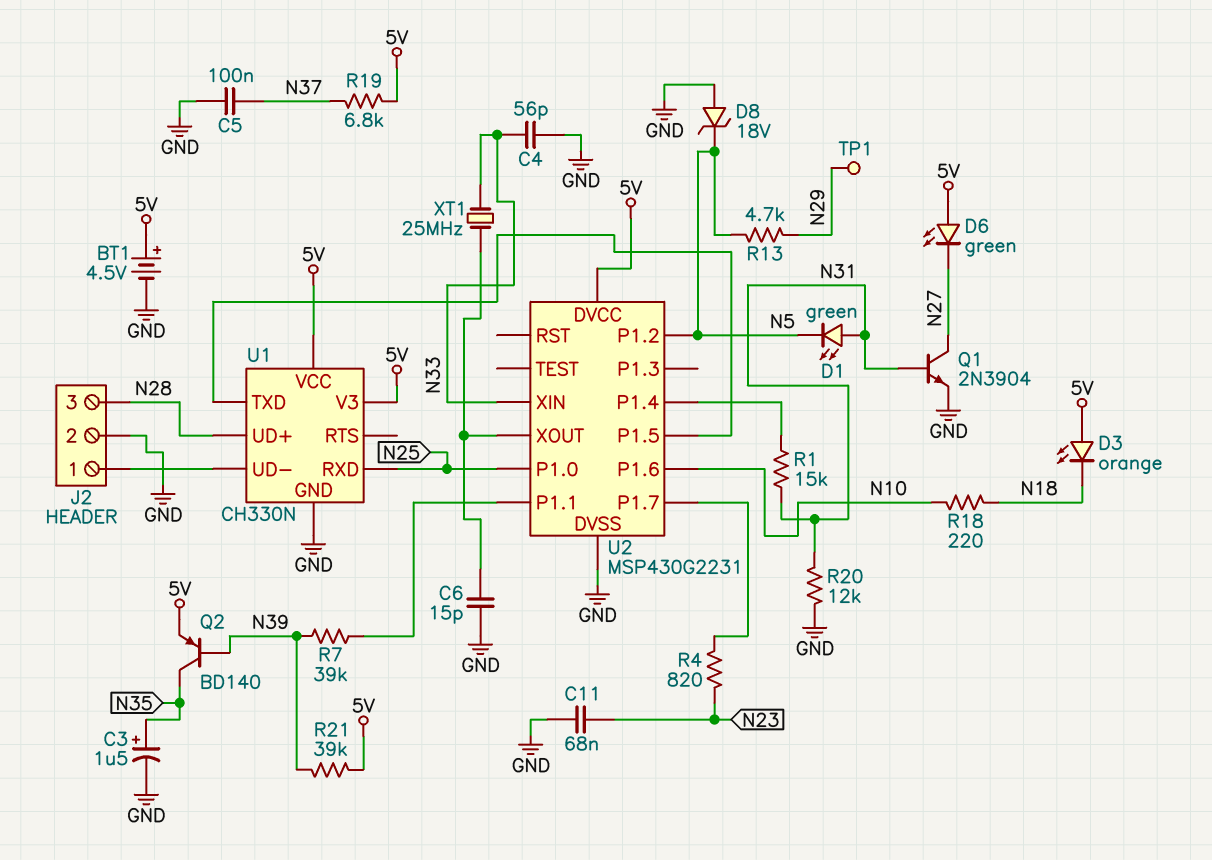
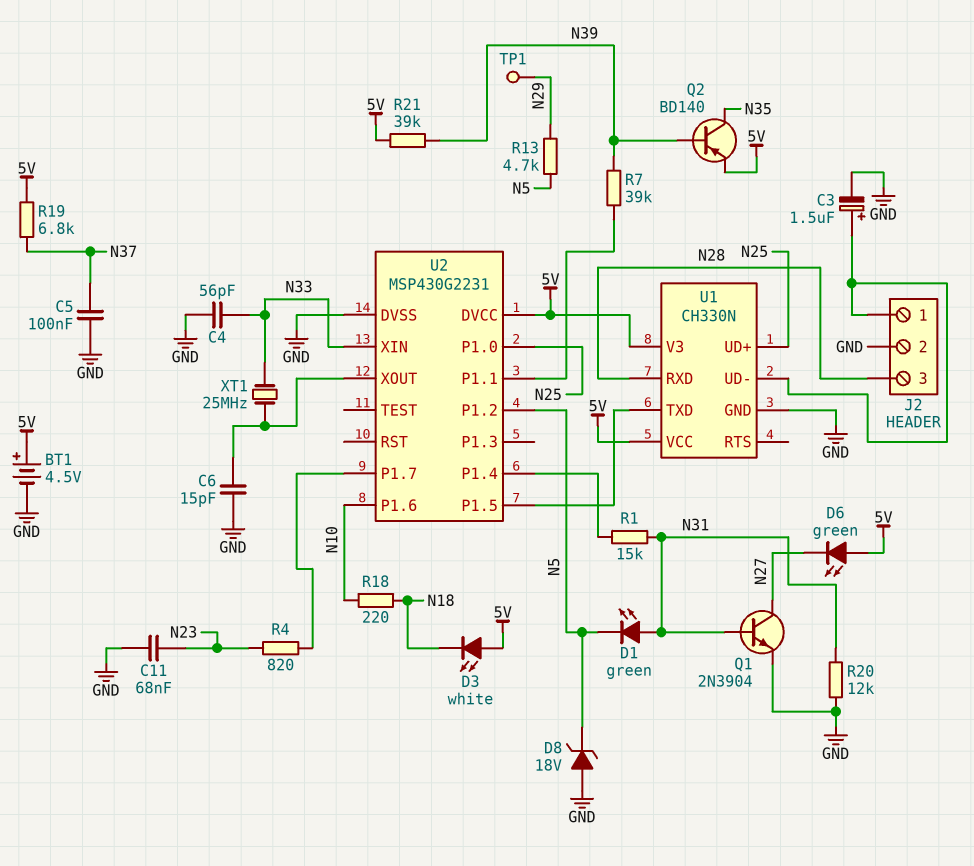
C3: 1.5uF (plus N35, minus GND) -> 1.5uF (plus J2/1, minus GND)
D3: LED orange (A 5V, K N18) -> LED white (A 5V, K N18)
U1 pin RXD: N25 -> N28
U1 pin UD+: N28 -> N25

